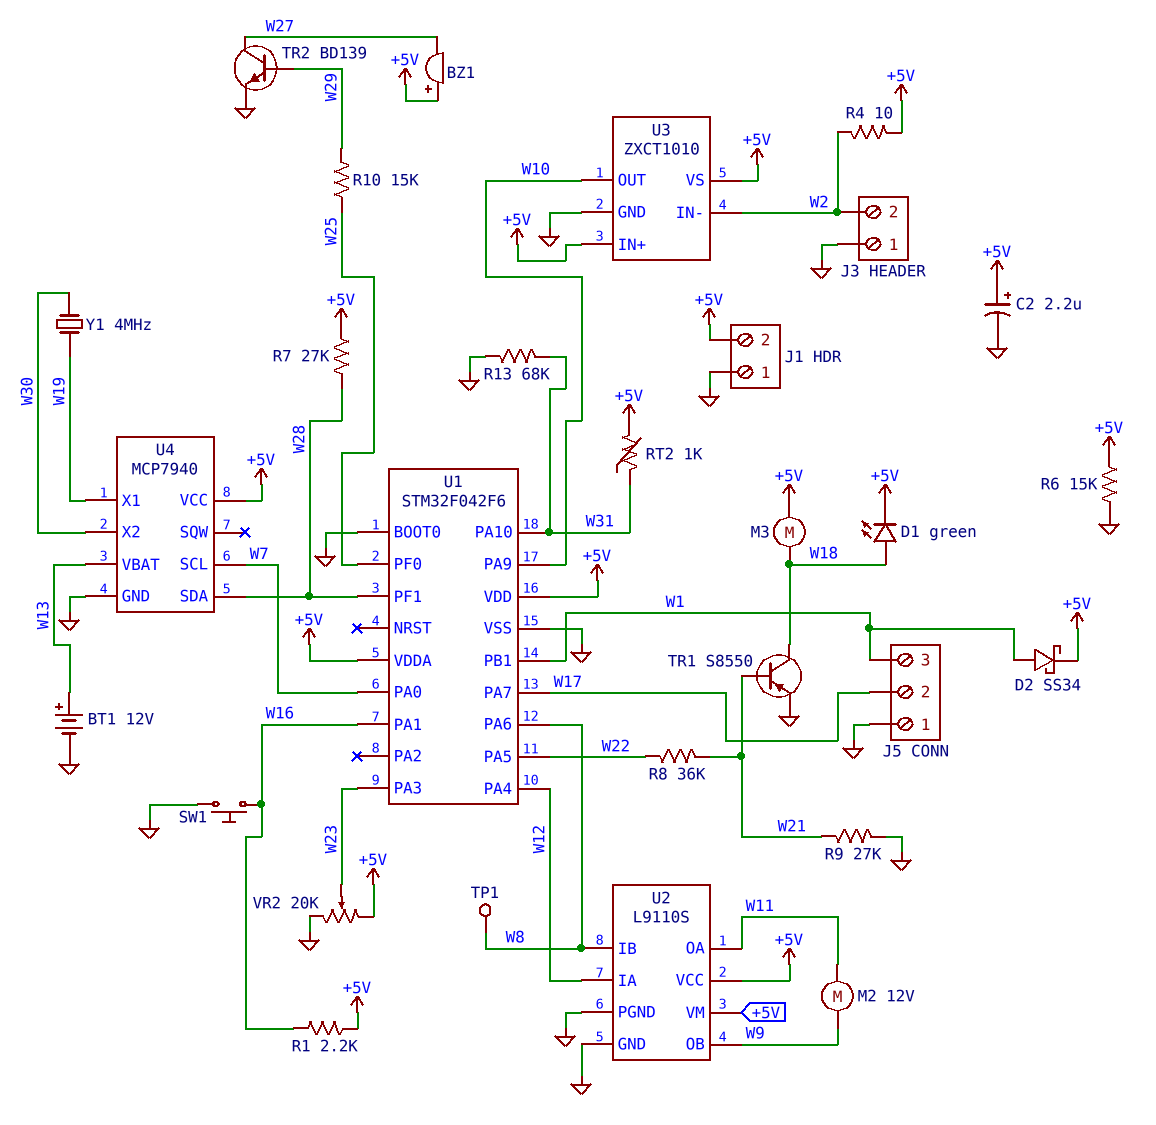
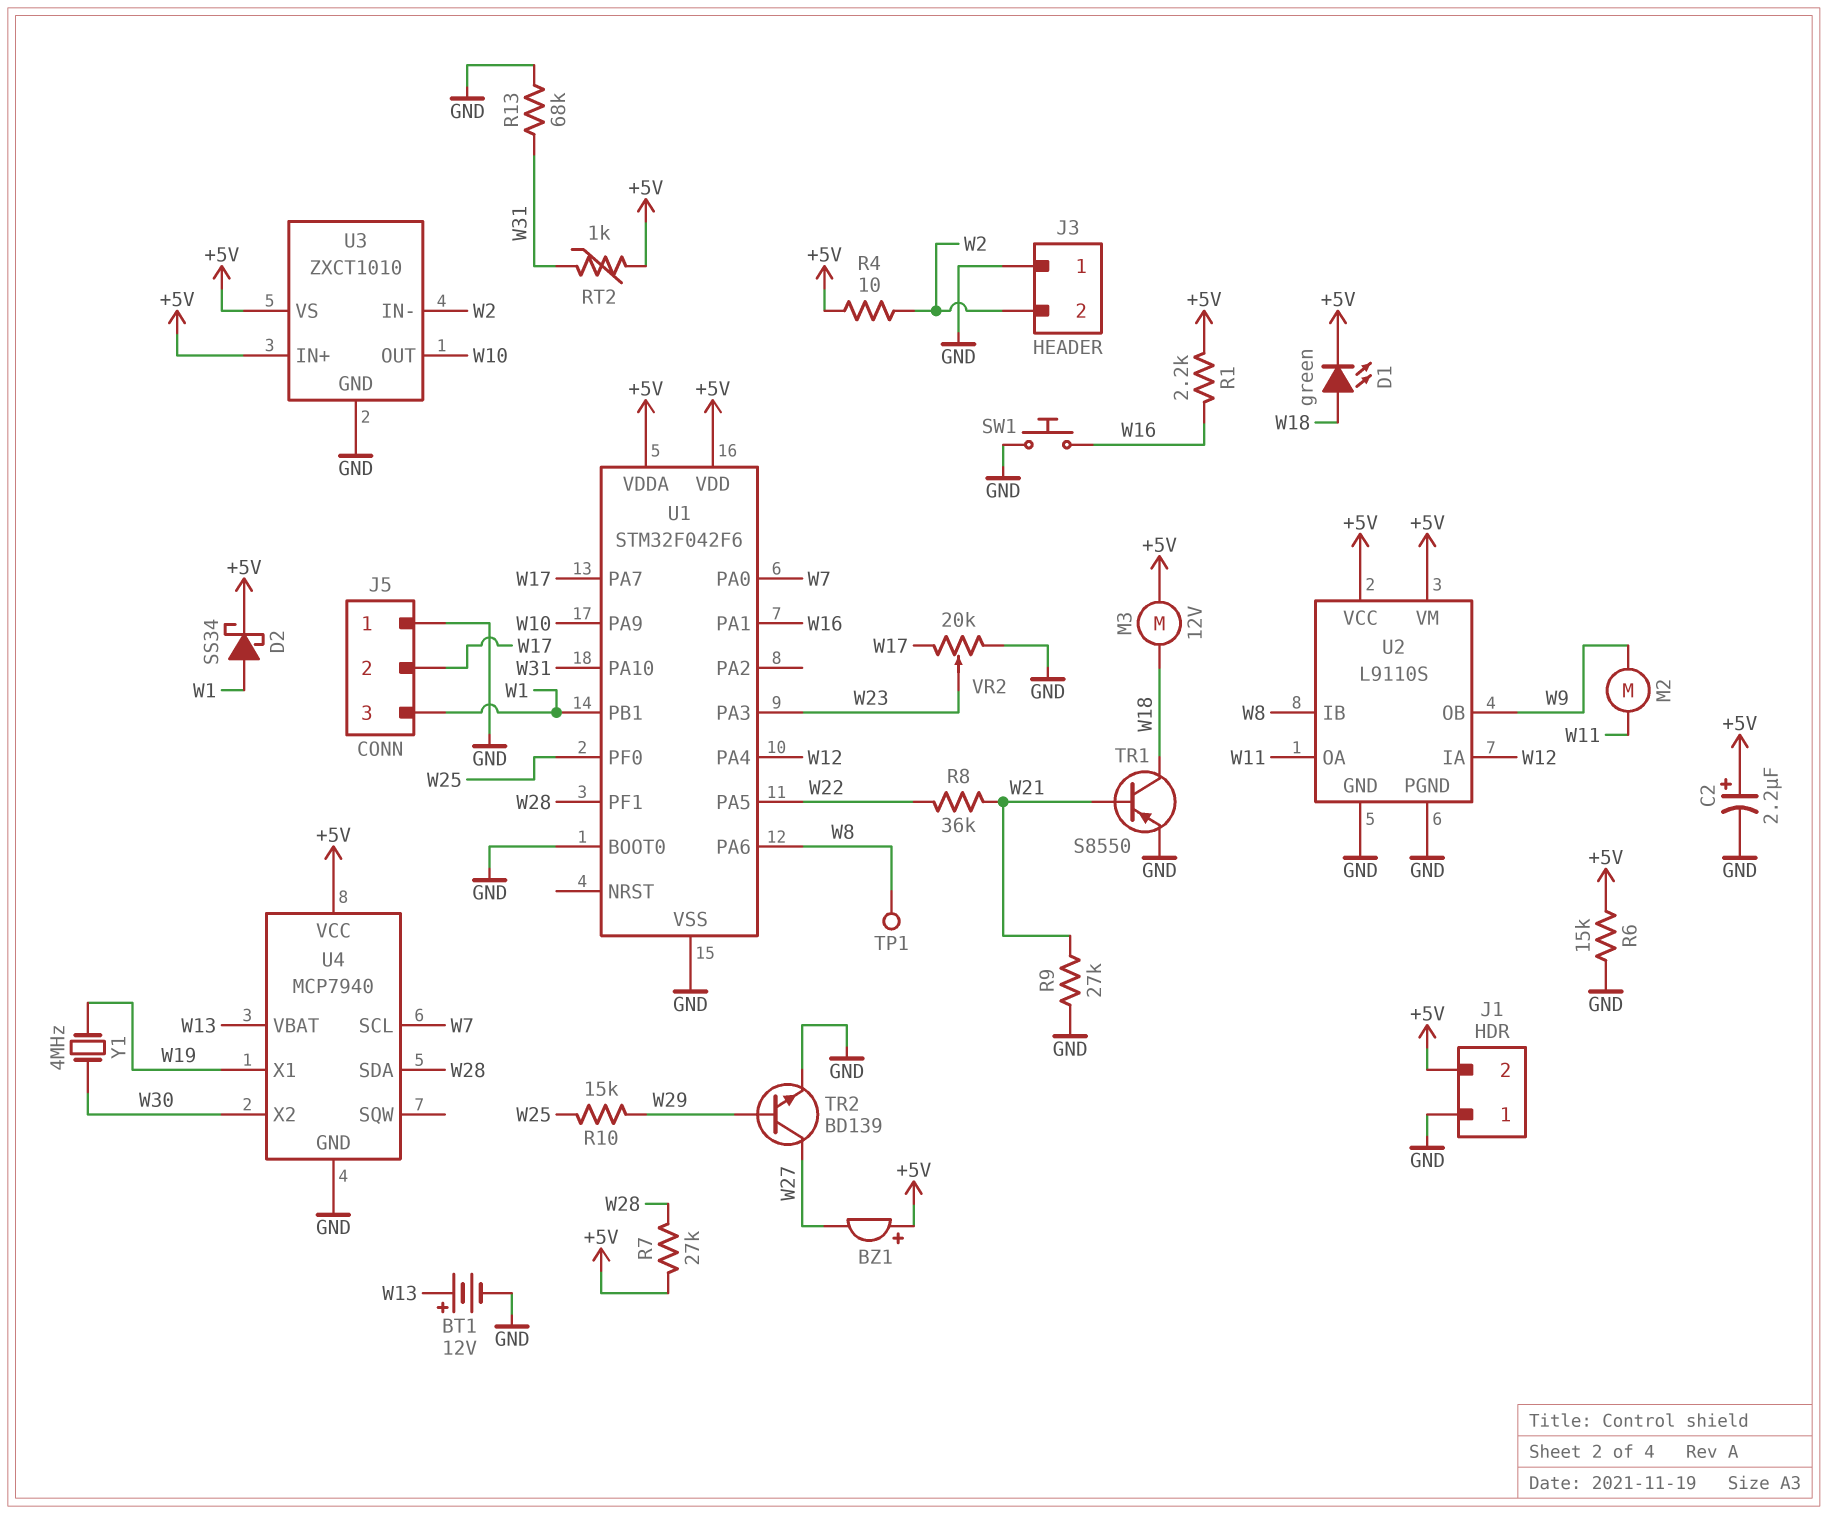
M2: motor 12V (W9, W11) -> motor (W9, W11)
M3: motor (+5V, W18) -> motor 12V (+5V, W18)
VR2: 20k (+5V, GND, wiper W23) -> 20k (GND, W17, wiper W23)

